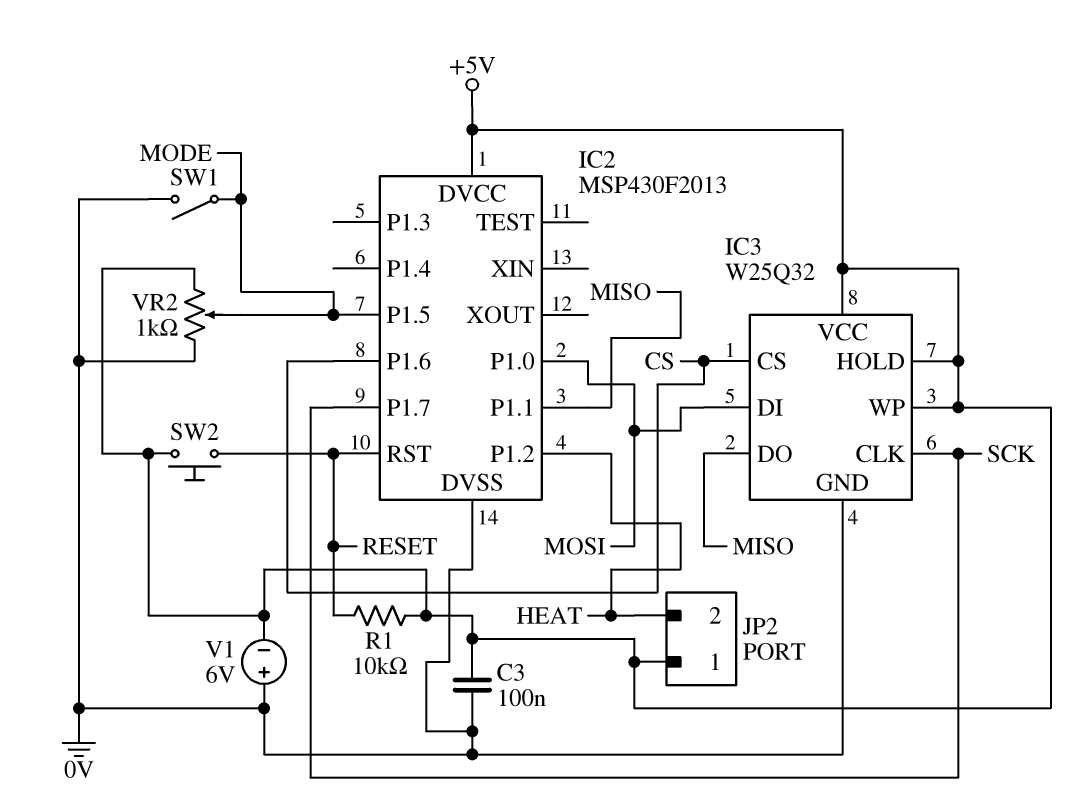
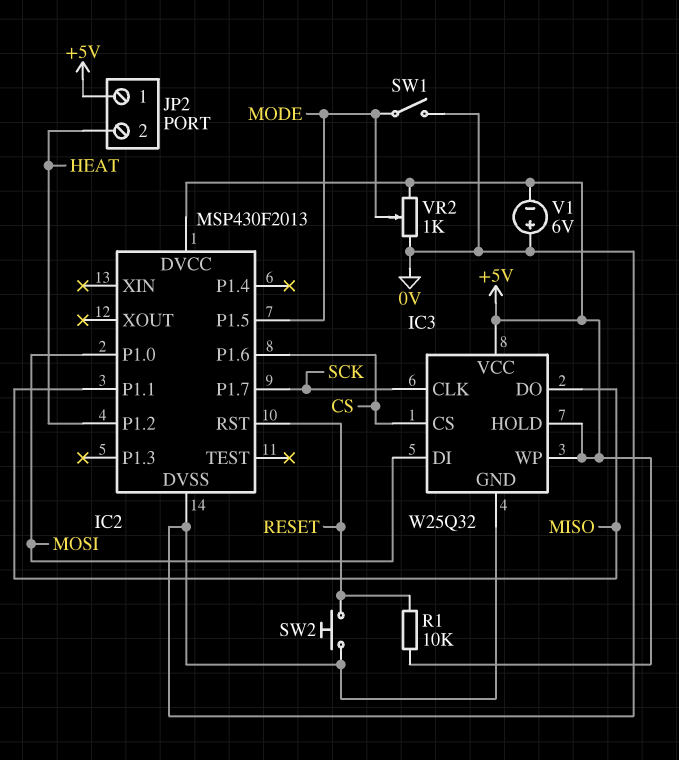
C3: 100nF (+5V, 0V) -> none
SW2: button (+5V, RESET) -> button (0V, RESET)

